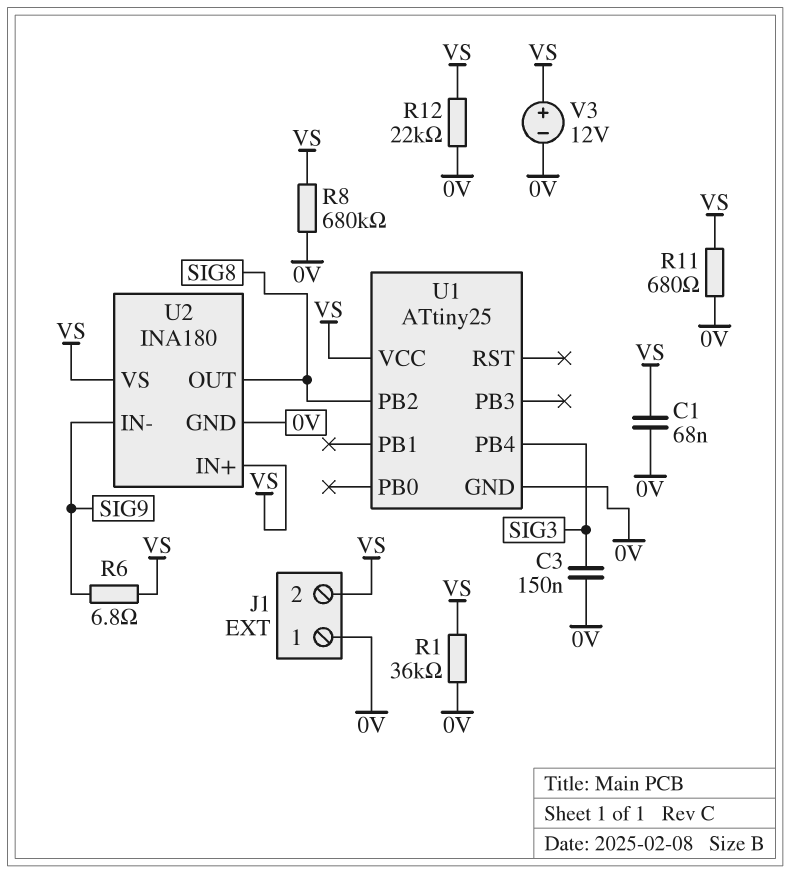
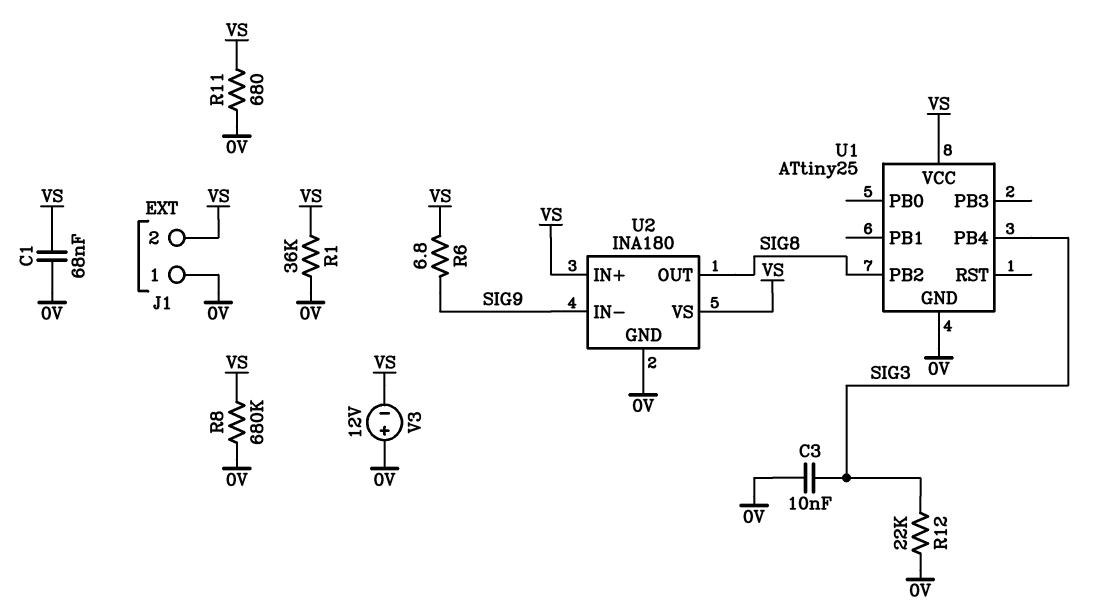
C3: 150nF (0V, SIG3) -> 10nF (0V, SIG3)
R12: 22k (0V, VS) -> 22k (0V, SIG3)
V3: 12V (plus VS, minus 0V) -> 12V (plus 0V, minus VS)

